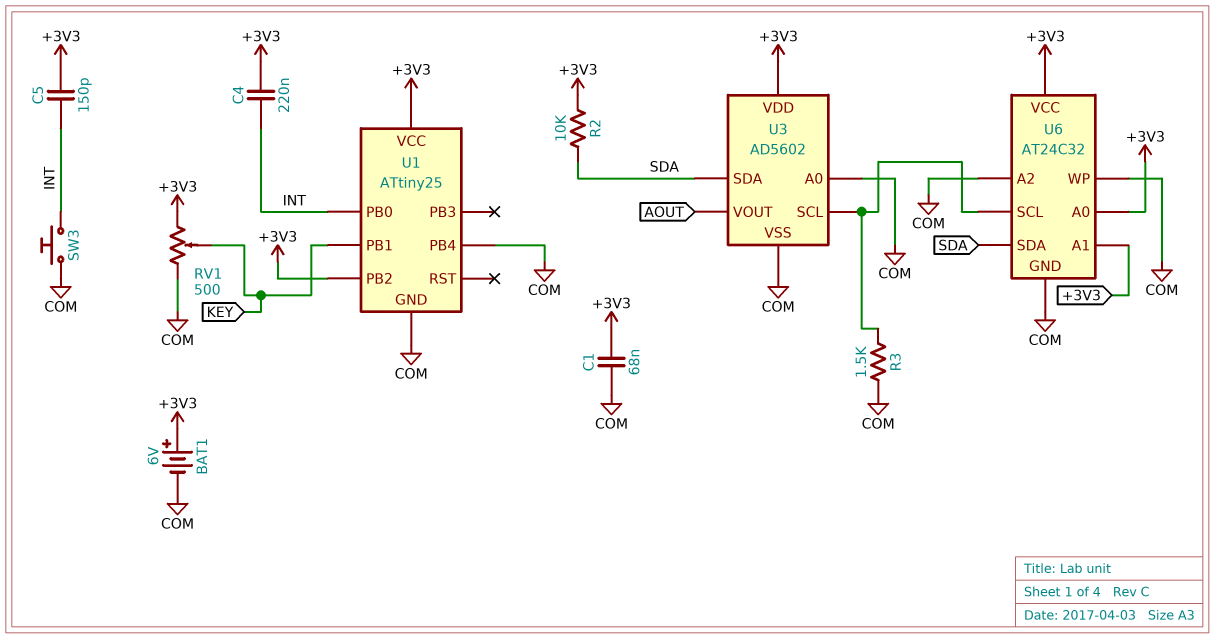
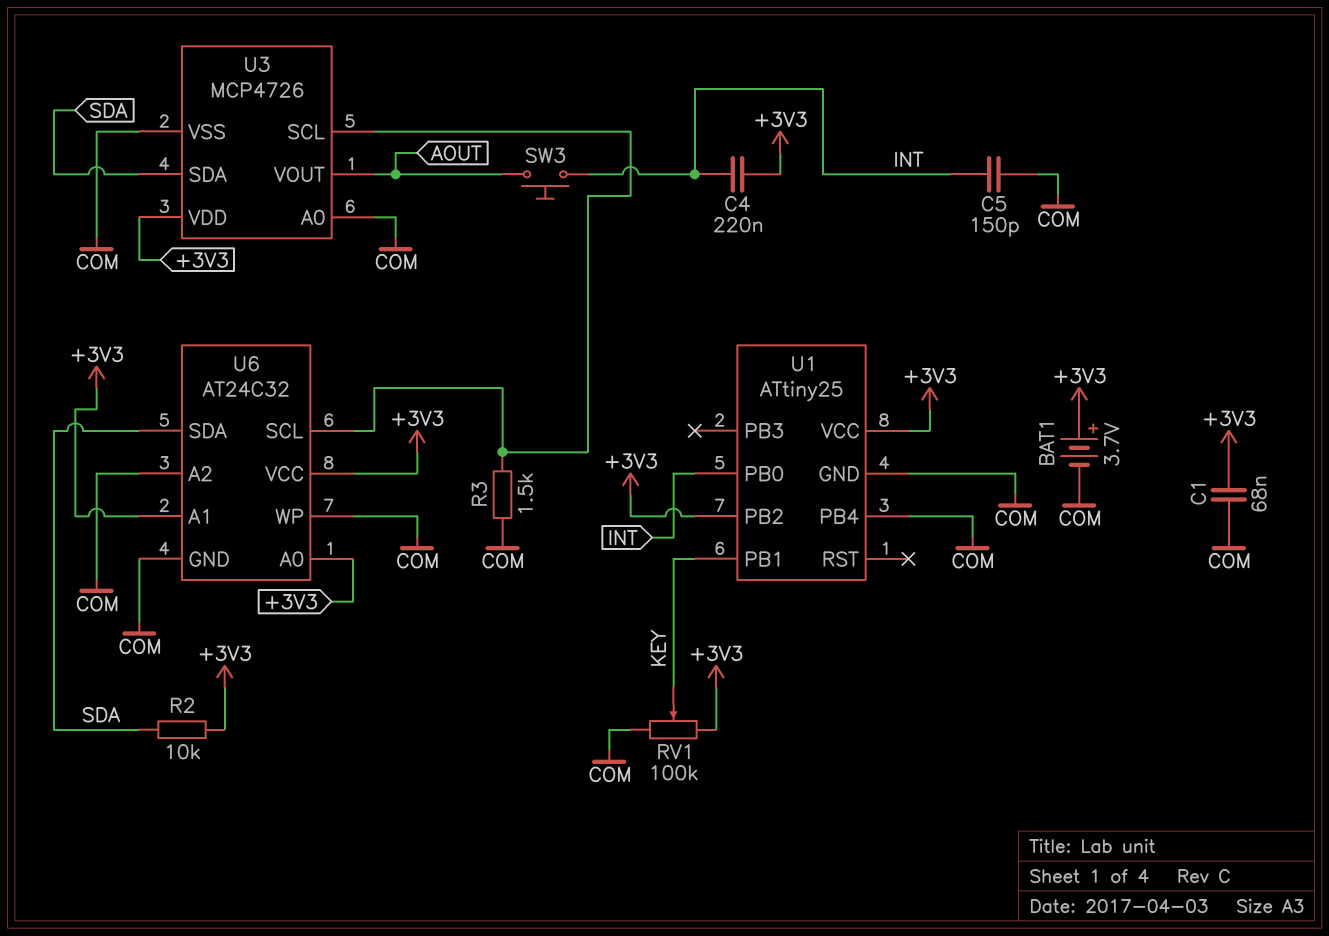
BAT1: 6V (plus +3V3, minus COM) -> 3.7V (plus +3V3, minus COM)
C5: 150pF (+3V3, INT) -> 150pF (COM, INT)
RV1: 500 (+3V3, COM, wiper KEY) -> 100k (+3V3, COM, wiper KEY)
SW3: button (COM, INT) -> button (AOUT, INT)
U3: AD5602 -> MCP4726

